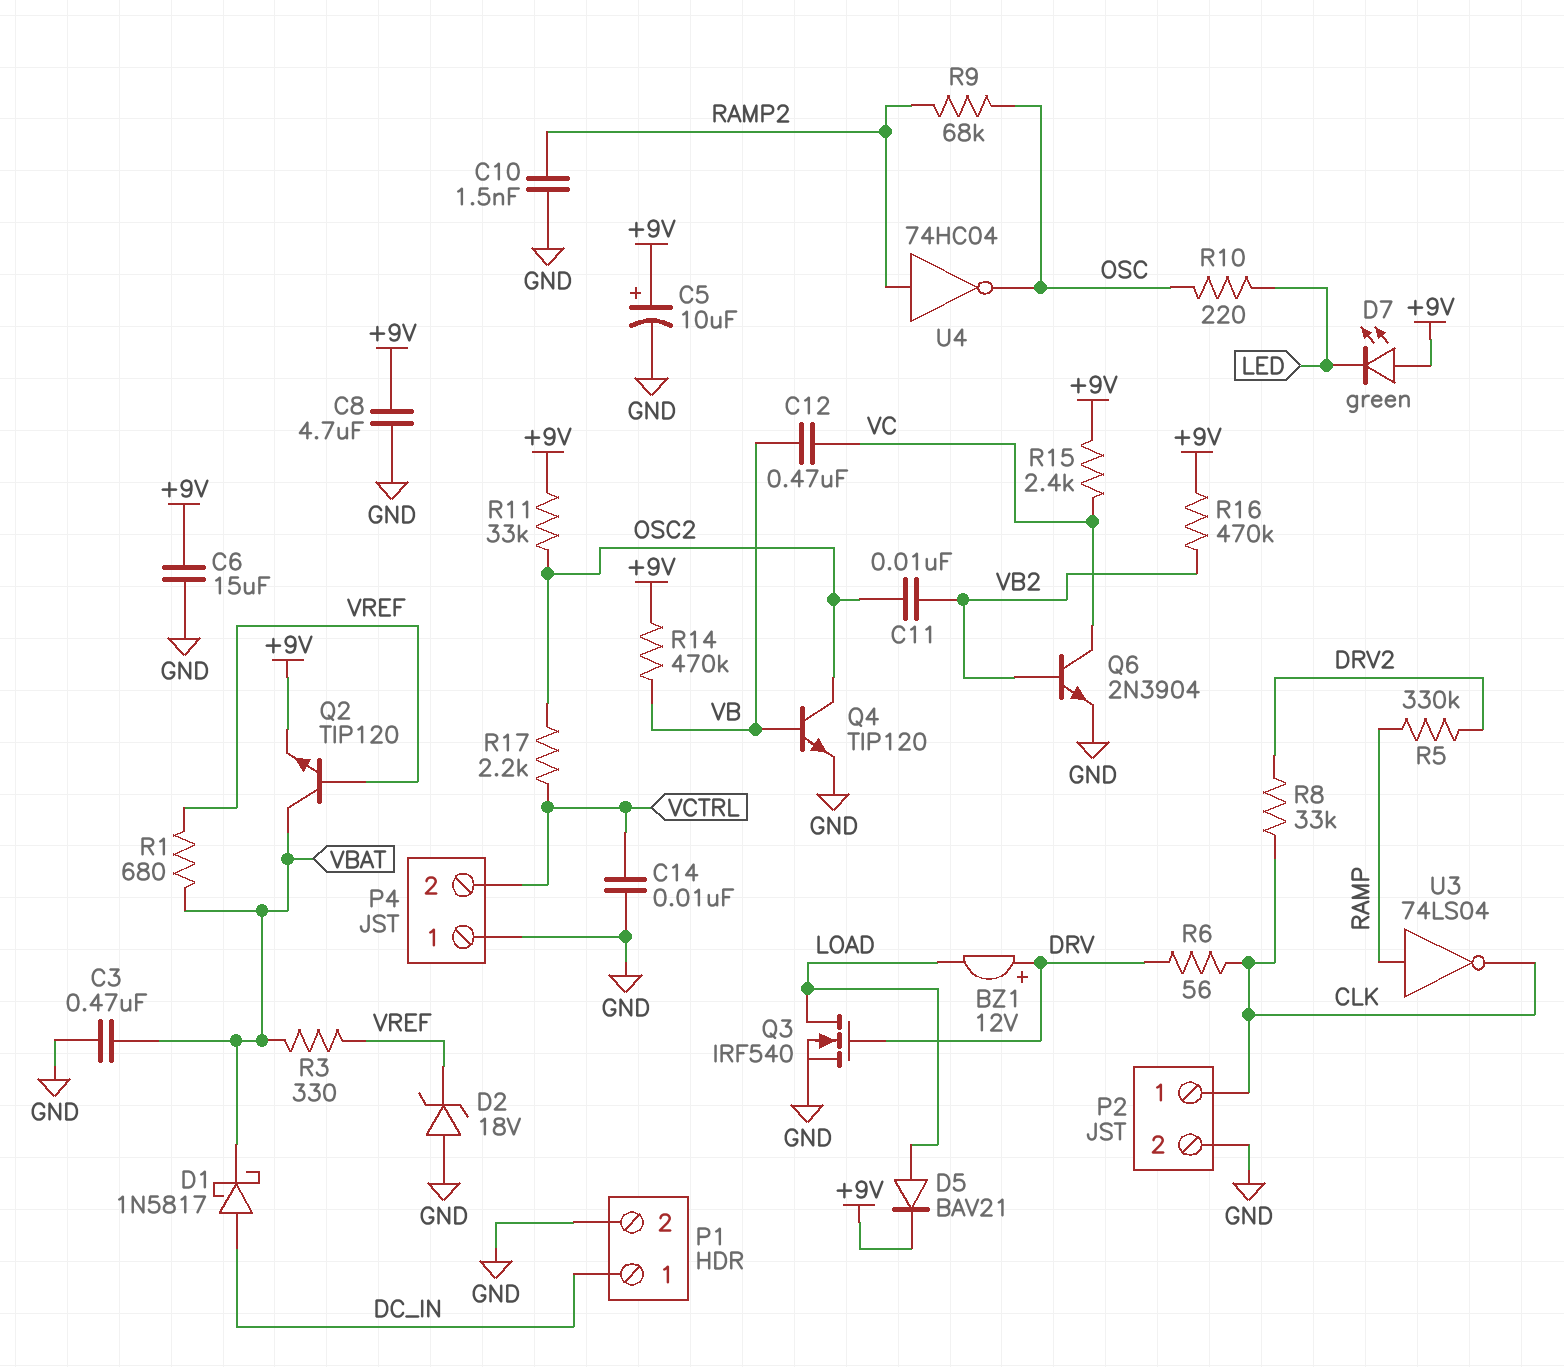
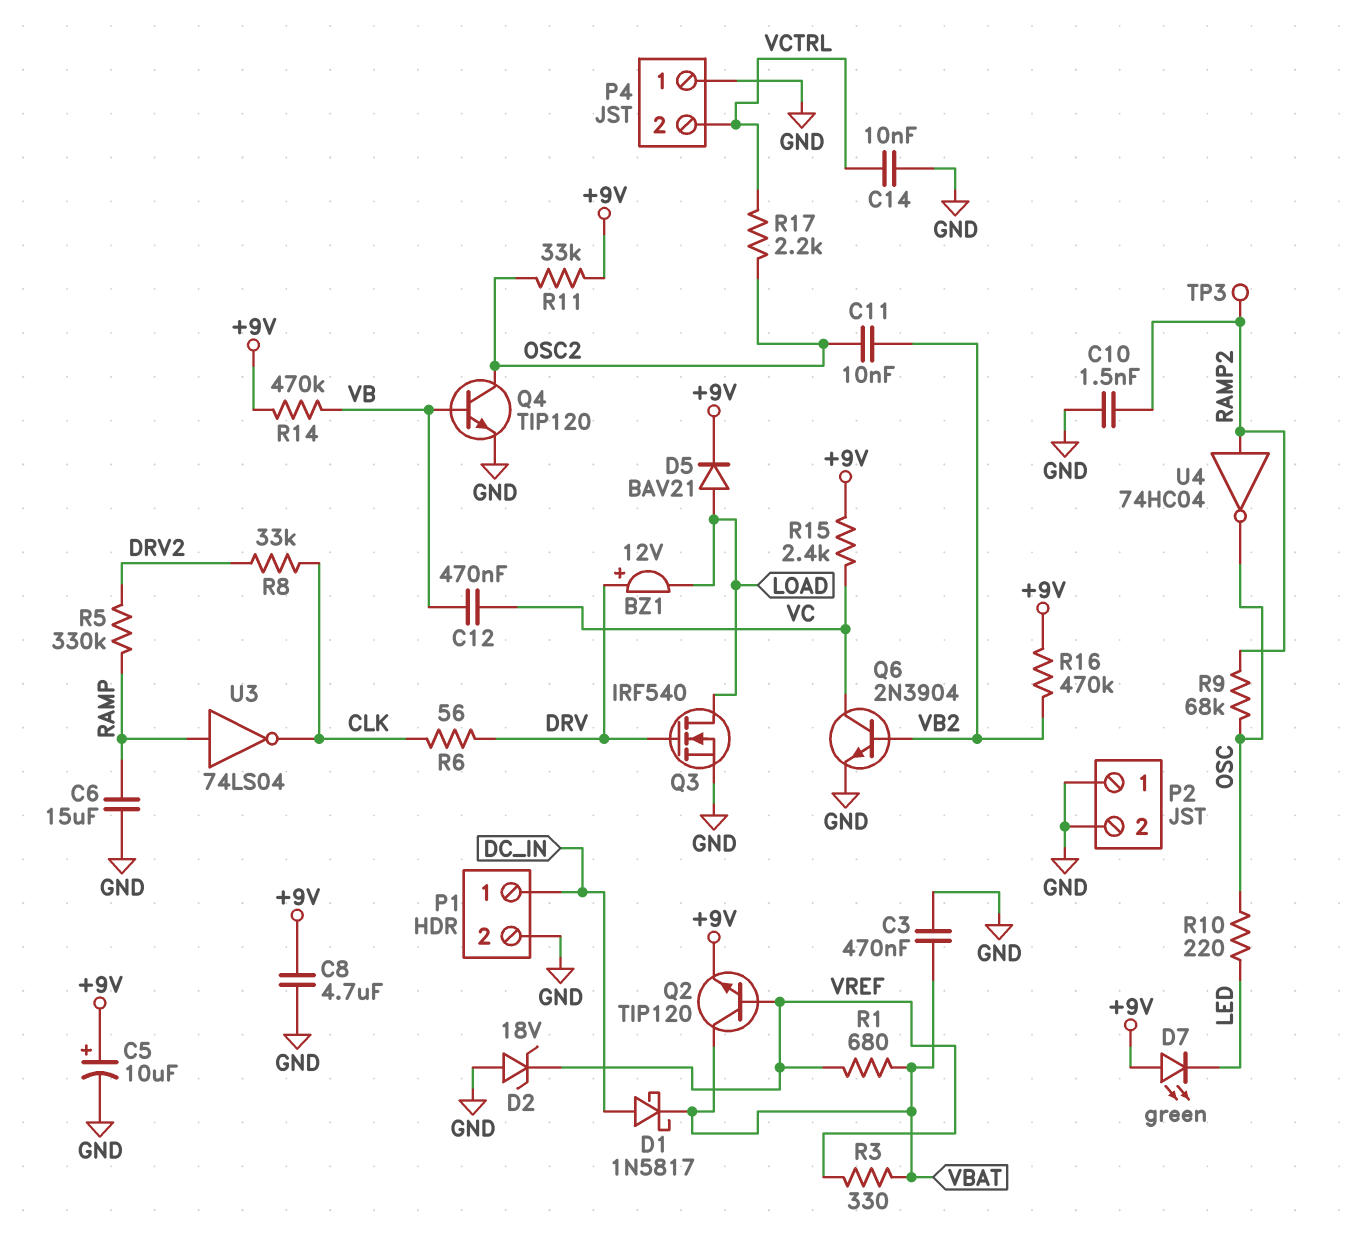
C6: 15uF (+9V, GND) -> 15uF (GND, RAMP)
P2 pin 1: CLK -> GND
TP3: none -> test point (RAMP2)

